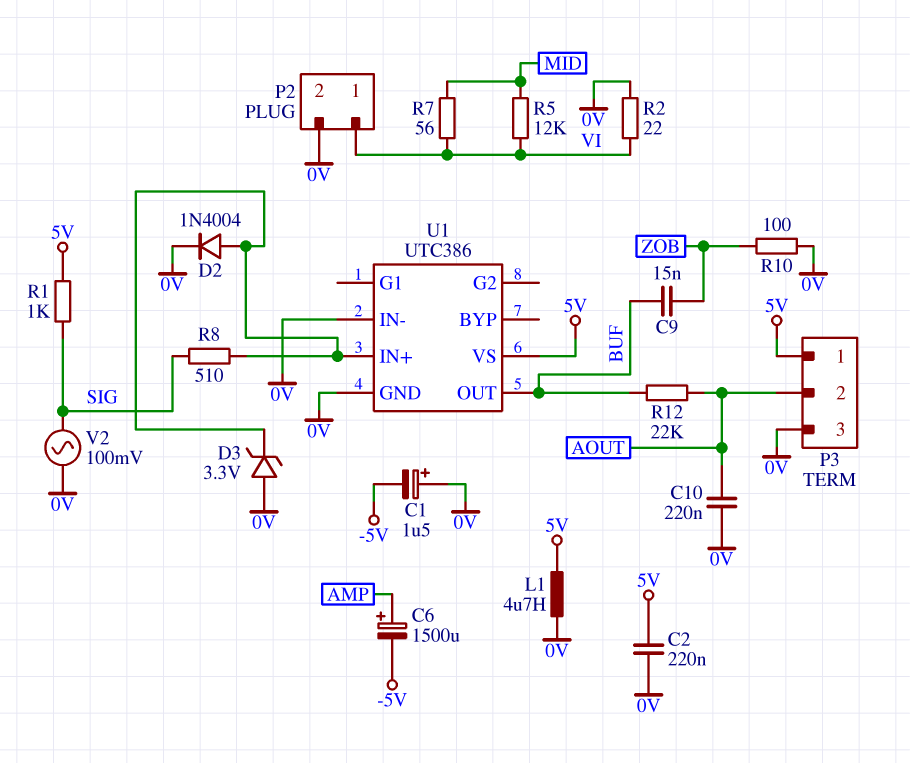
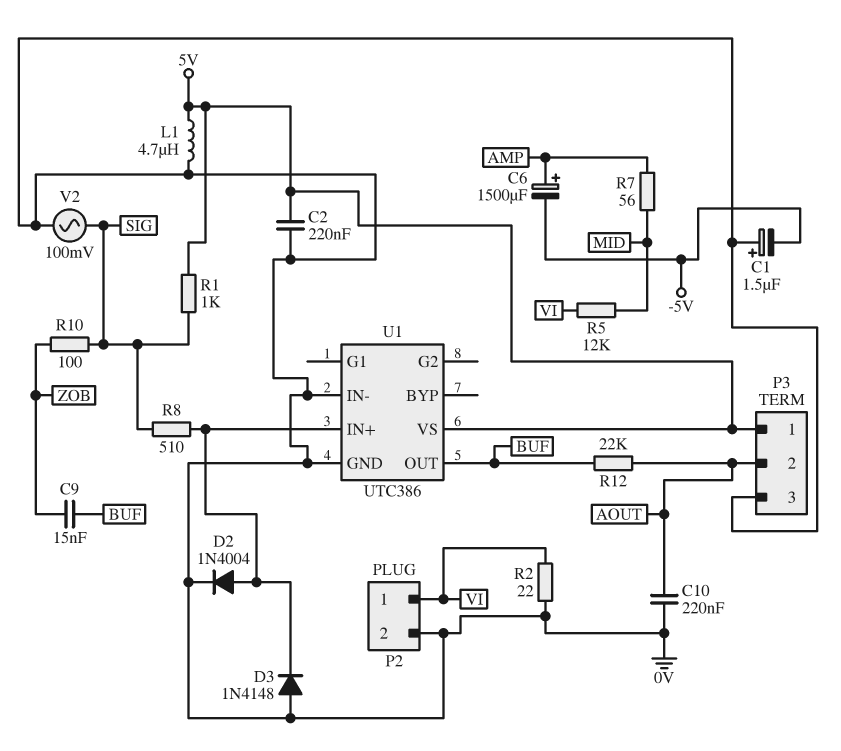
D3: zener 3.3V (A 0V, K U1/IN+) -> diode 1N4148 (A 0V, K U1/IN+)
R7: 56 (MID, VI) -> 56 (AMP, MID)
R10: 100 (0V, ZOB) -> 100 (SIG, ZOB)

